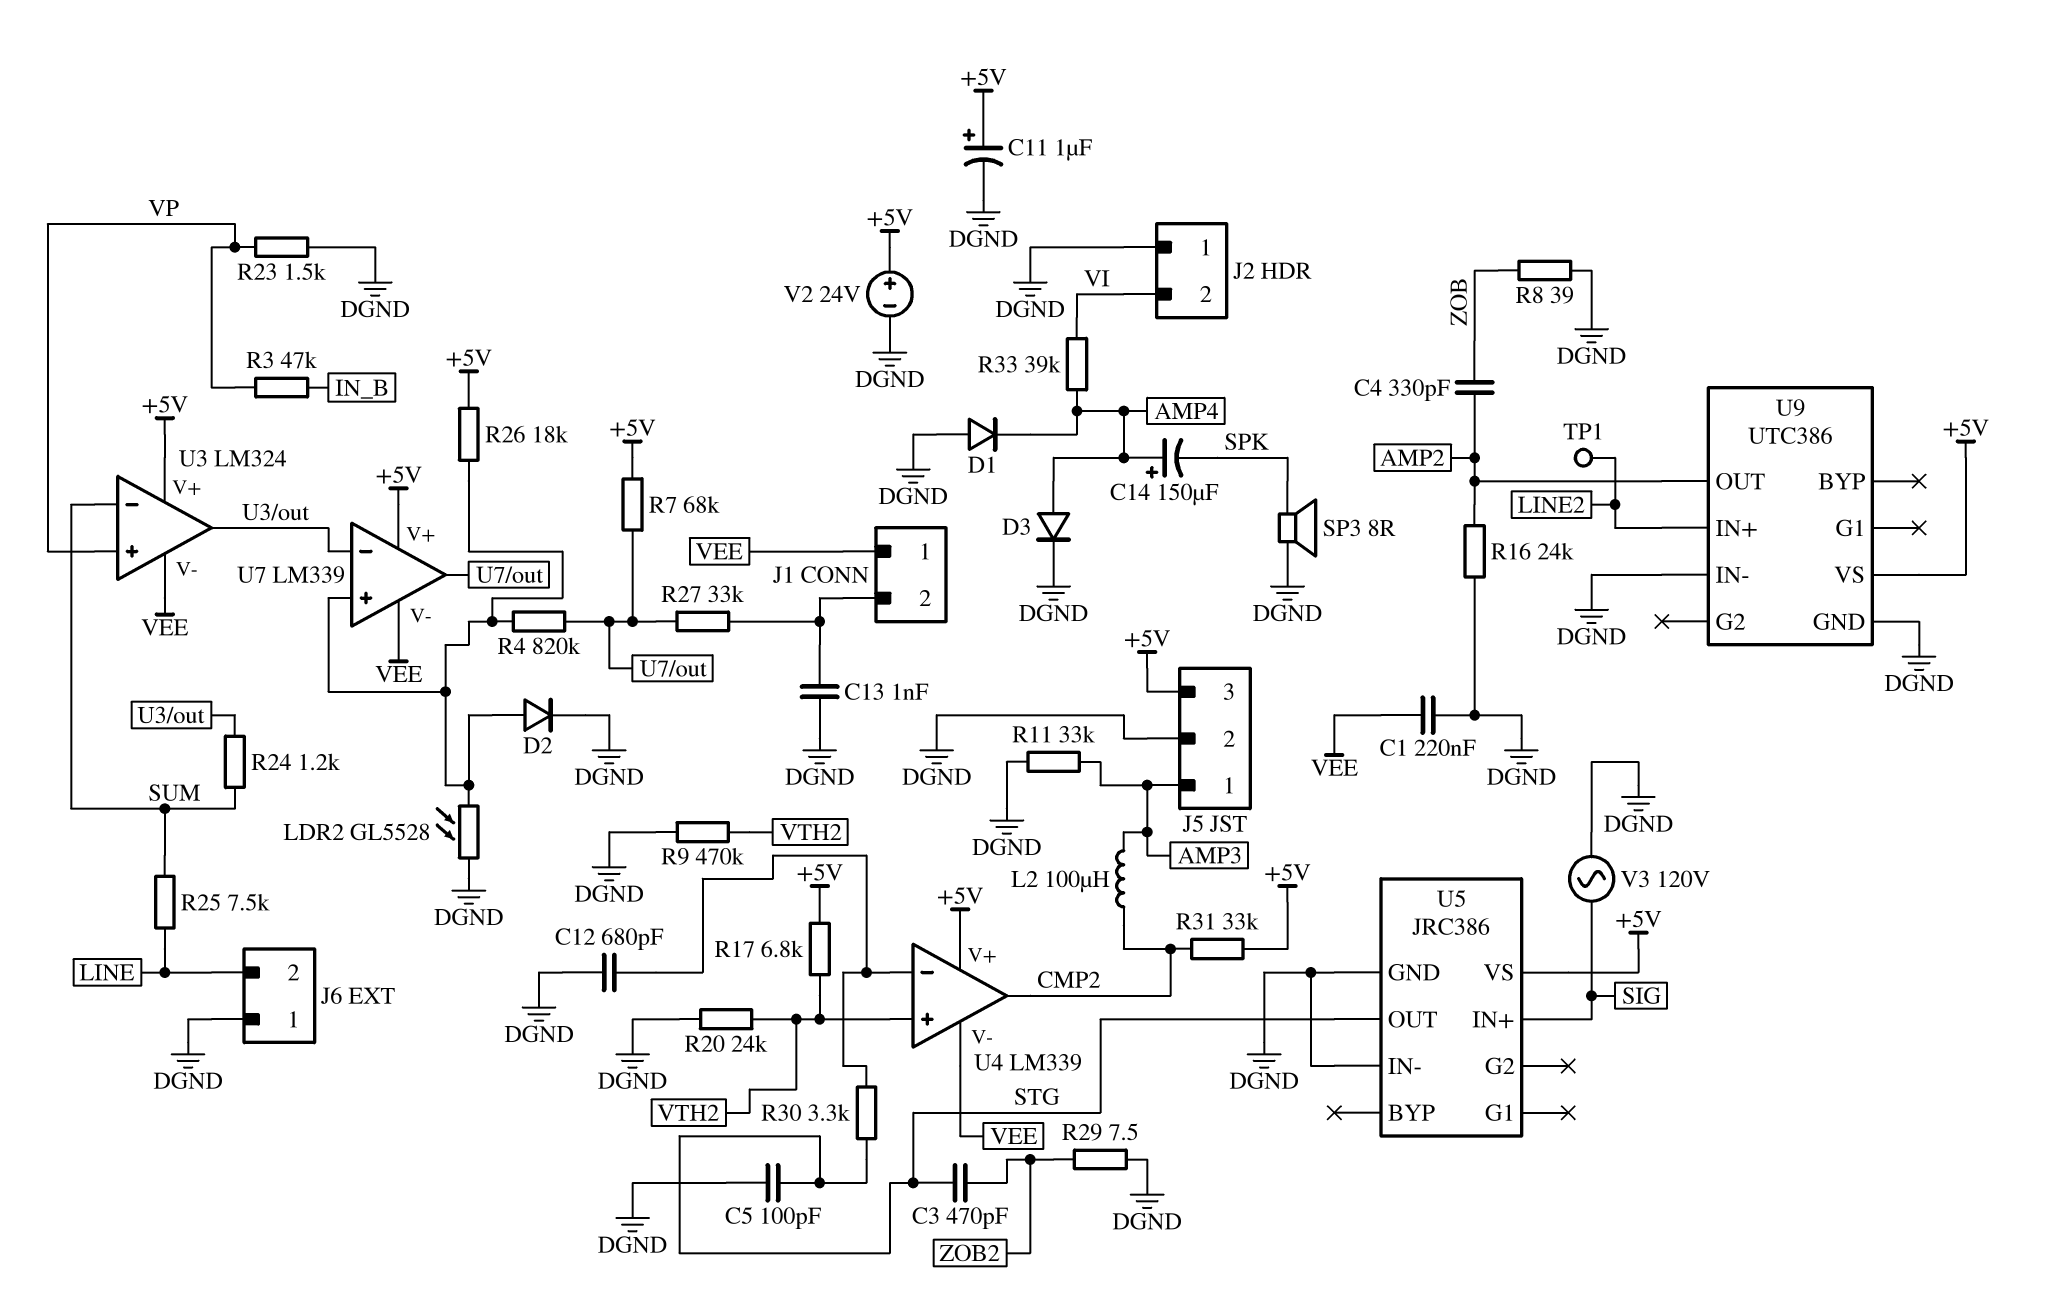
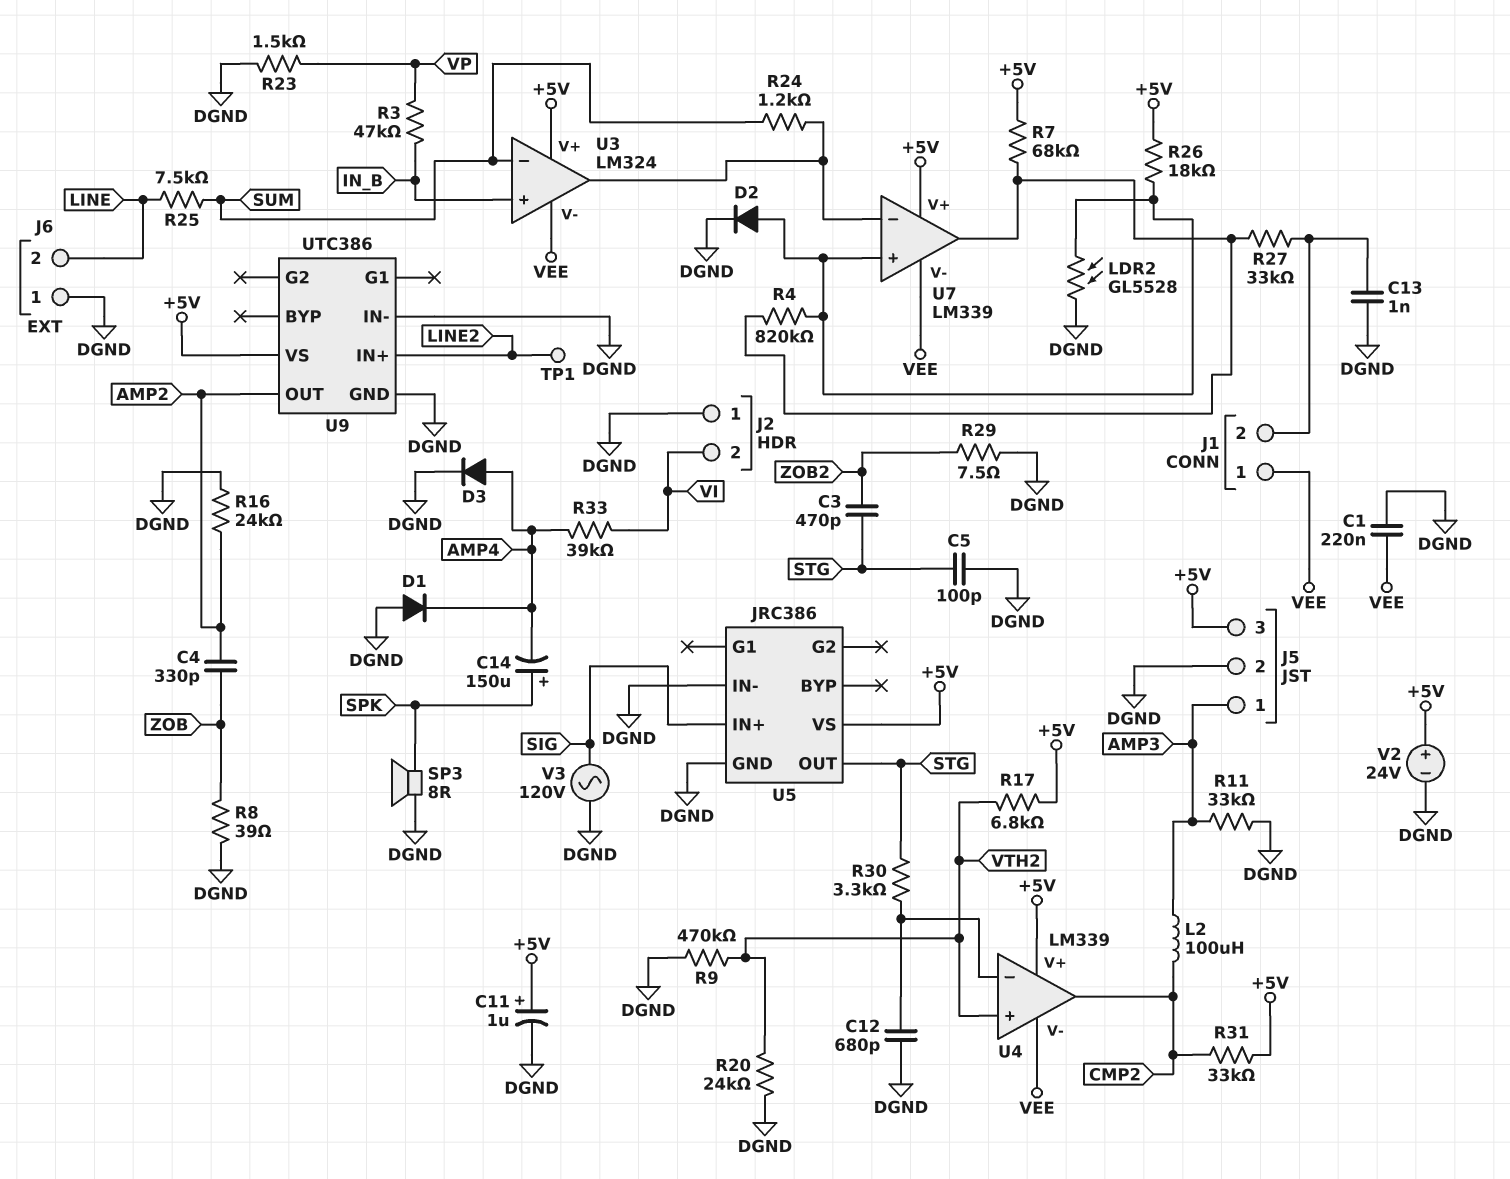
C14: 150uF (plus AMP4, minus SPK) -> 150uF (plus SPK, minus AMP4)
U3 pin in+: VP -> IN_B

